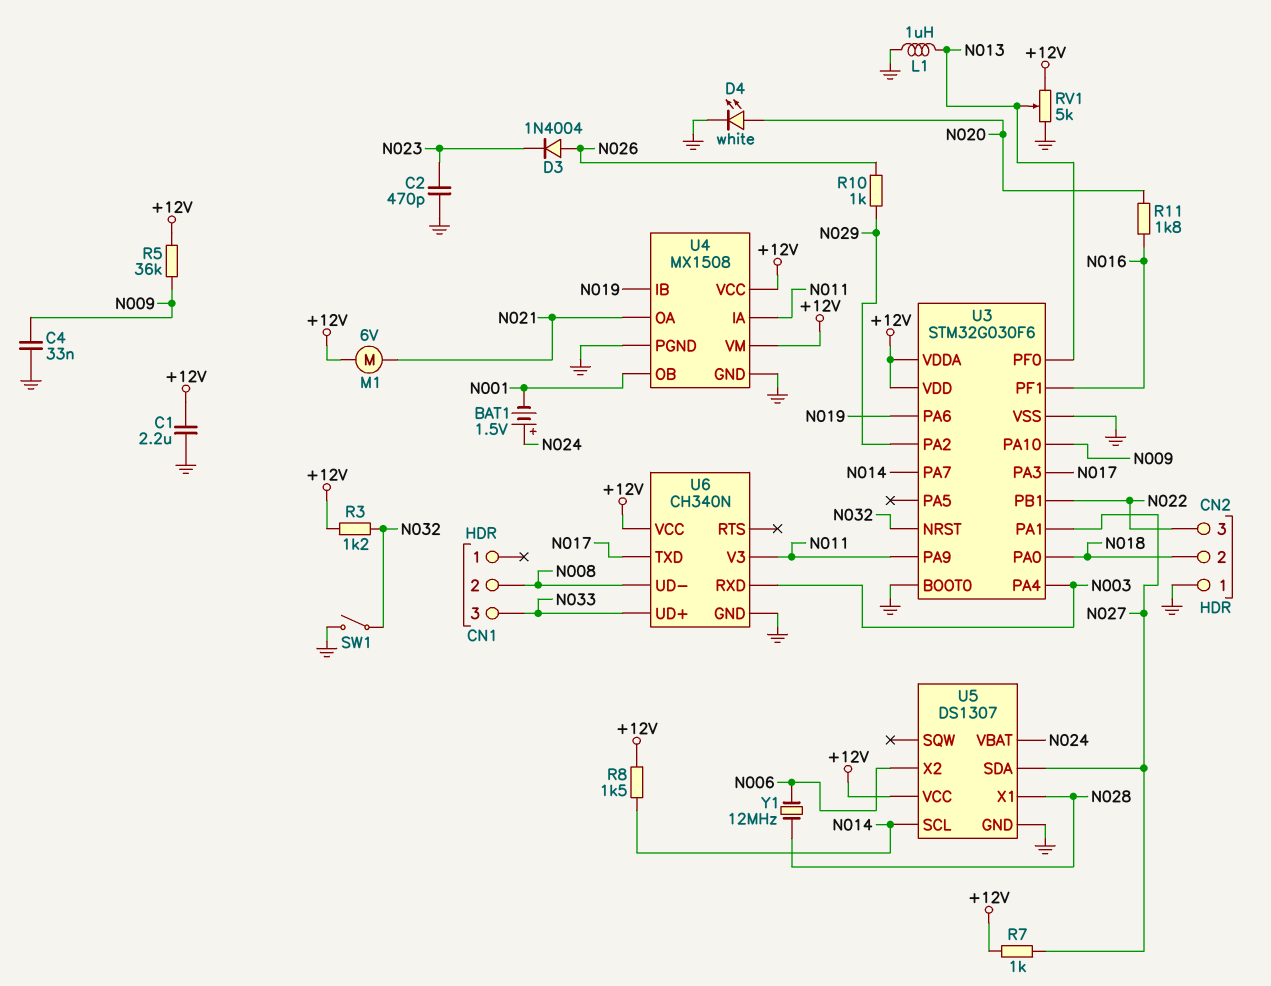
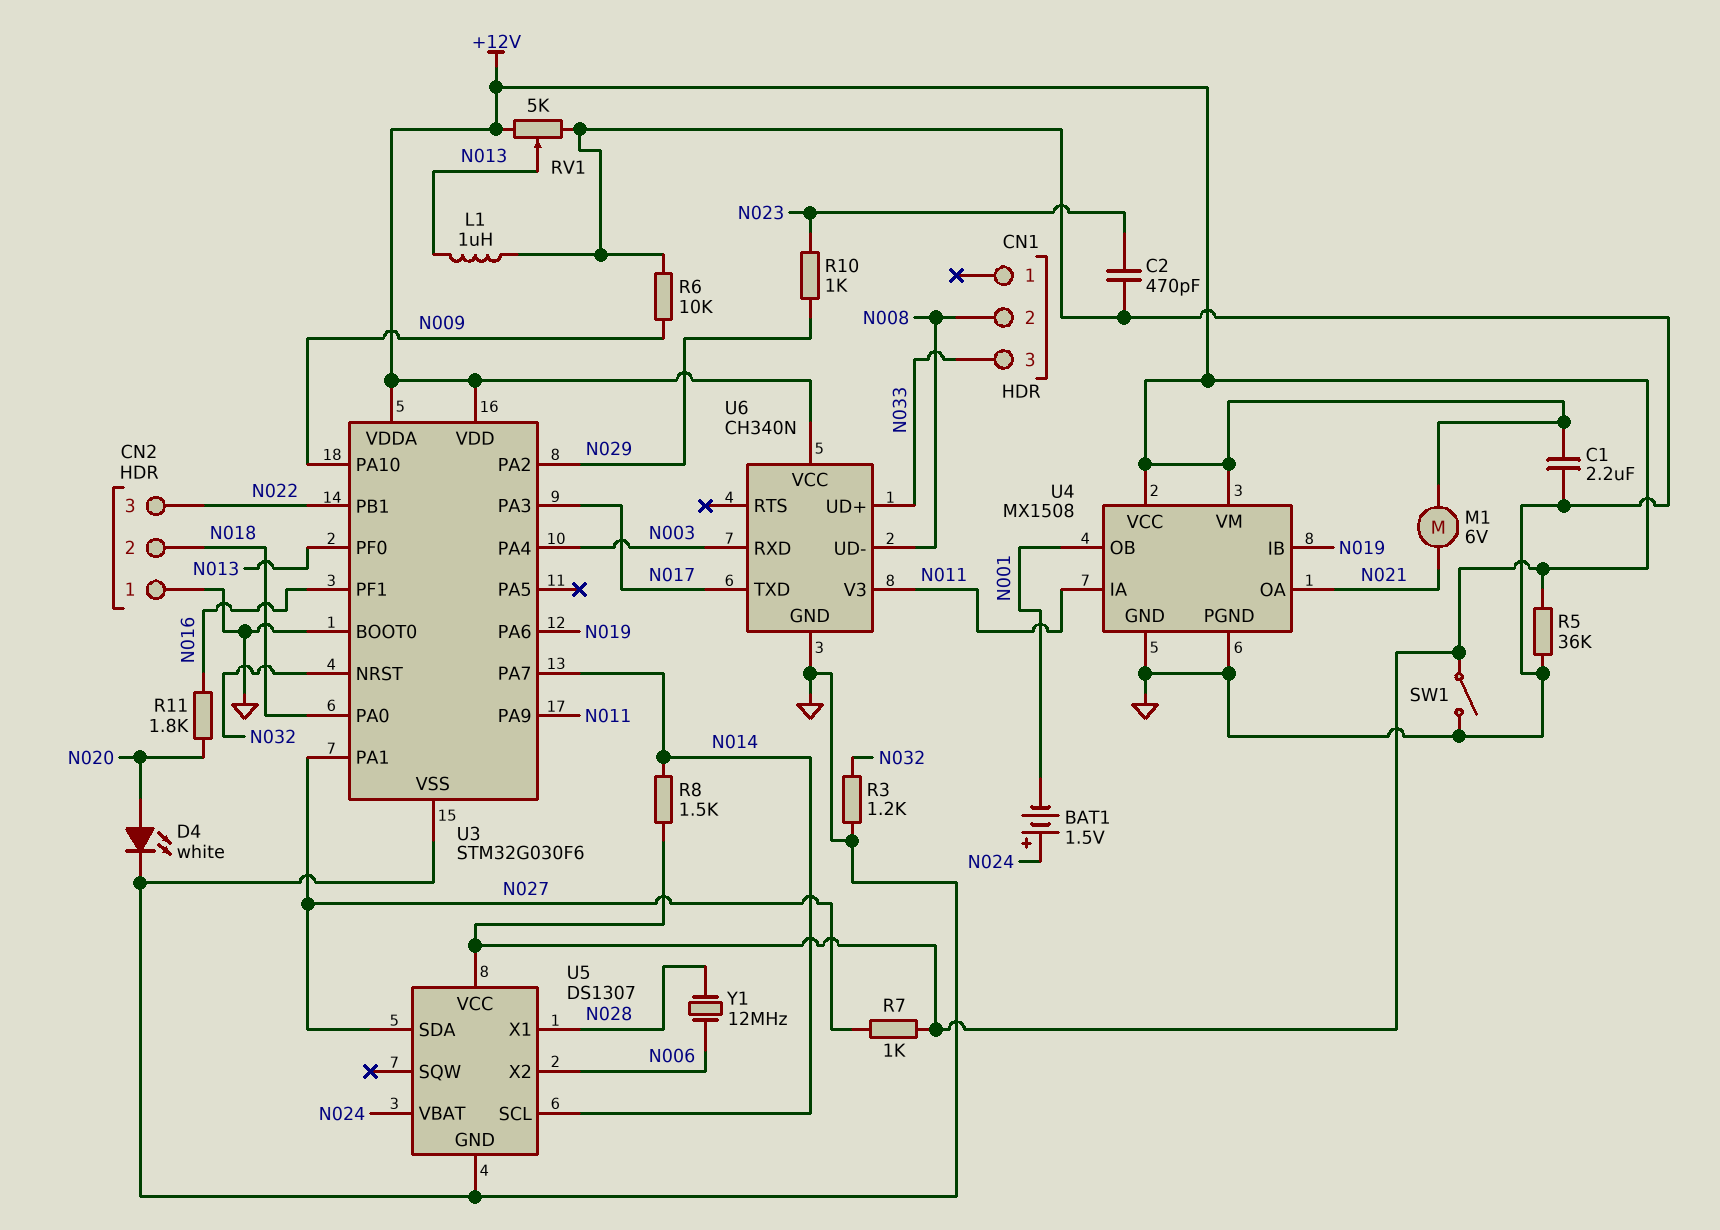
C4: 33nF (GND, N009) -> none
D3: diode 1N4004 (A N026, K N023) -> none
R3: 1.2k (+12V, N032) -> 1.2k (GND, N032)
R5: 36k (+12V, N009) -> 36k (+12V, GND)
R6: none -> 10k (GND, N009)
R10: 1k (N026, N029) -> 1k (N023, N029)
SW1: switch (GND, N032) -> switch (+12V, GND)

